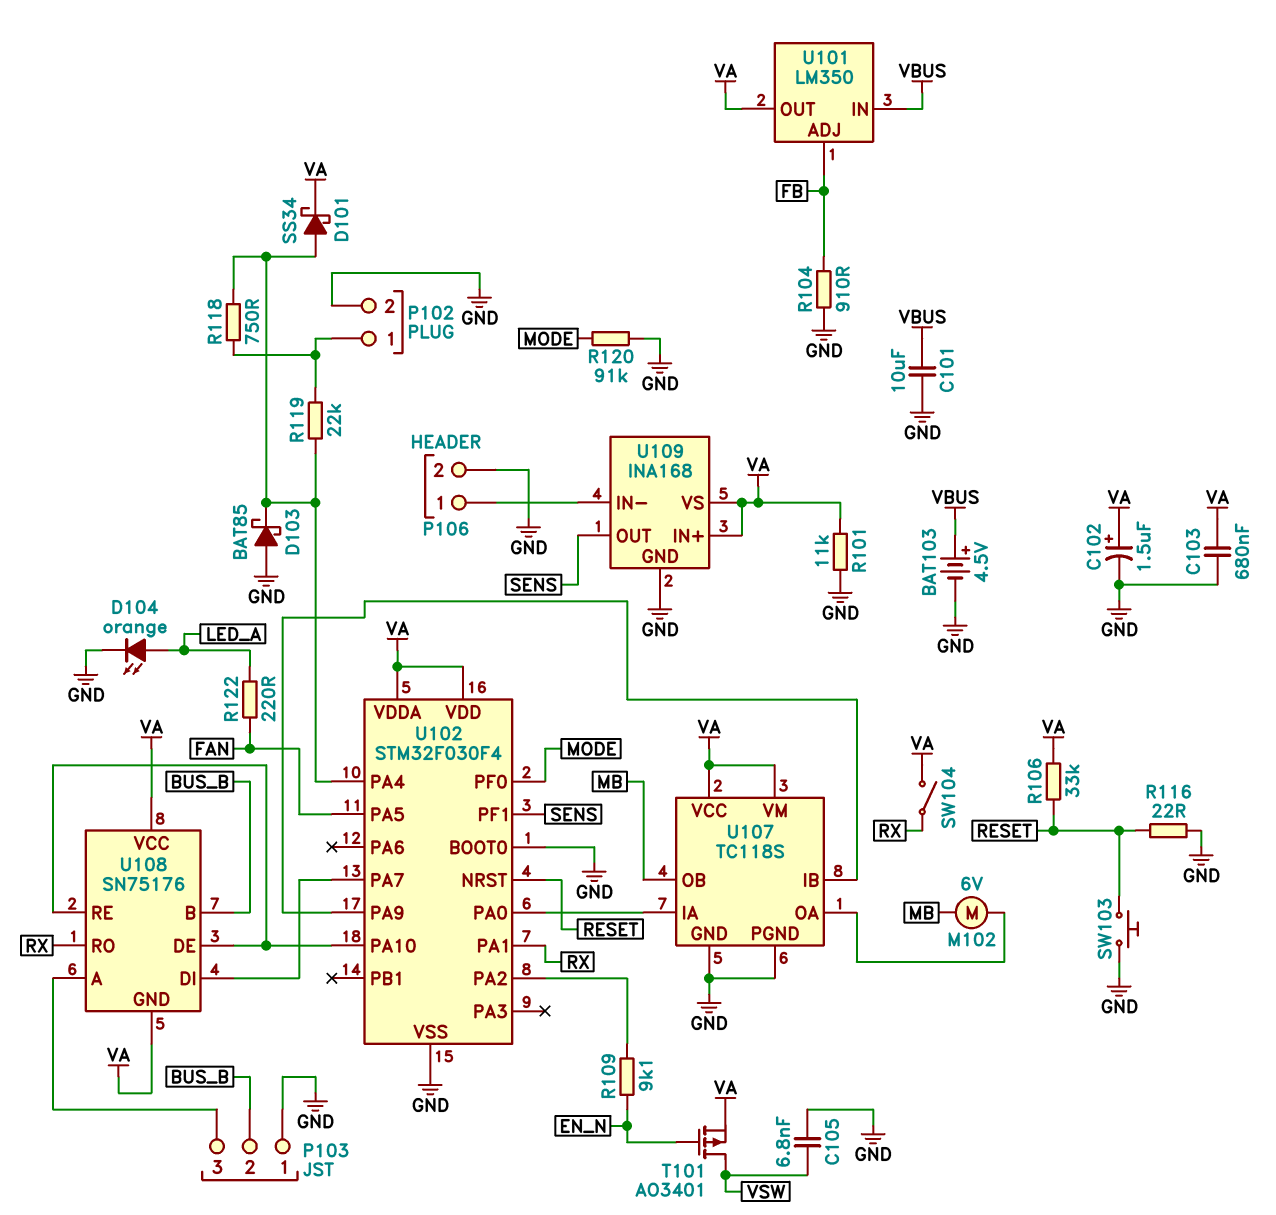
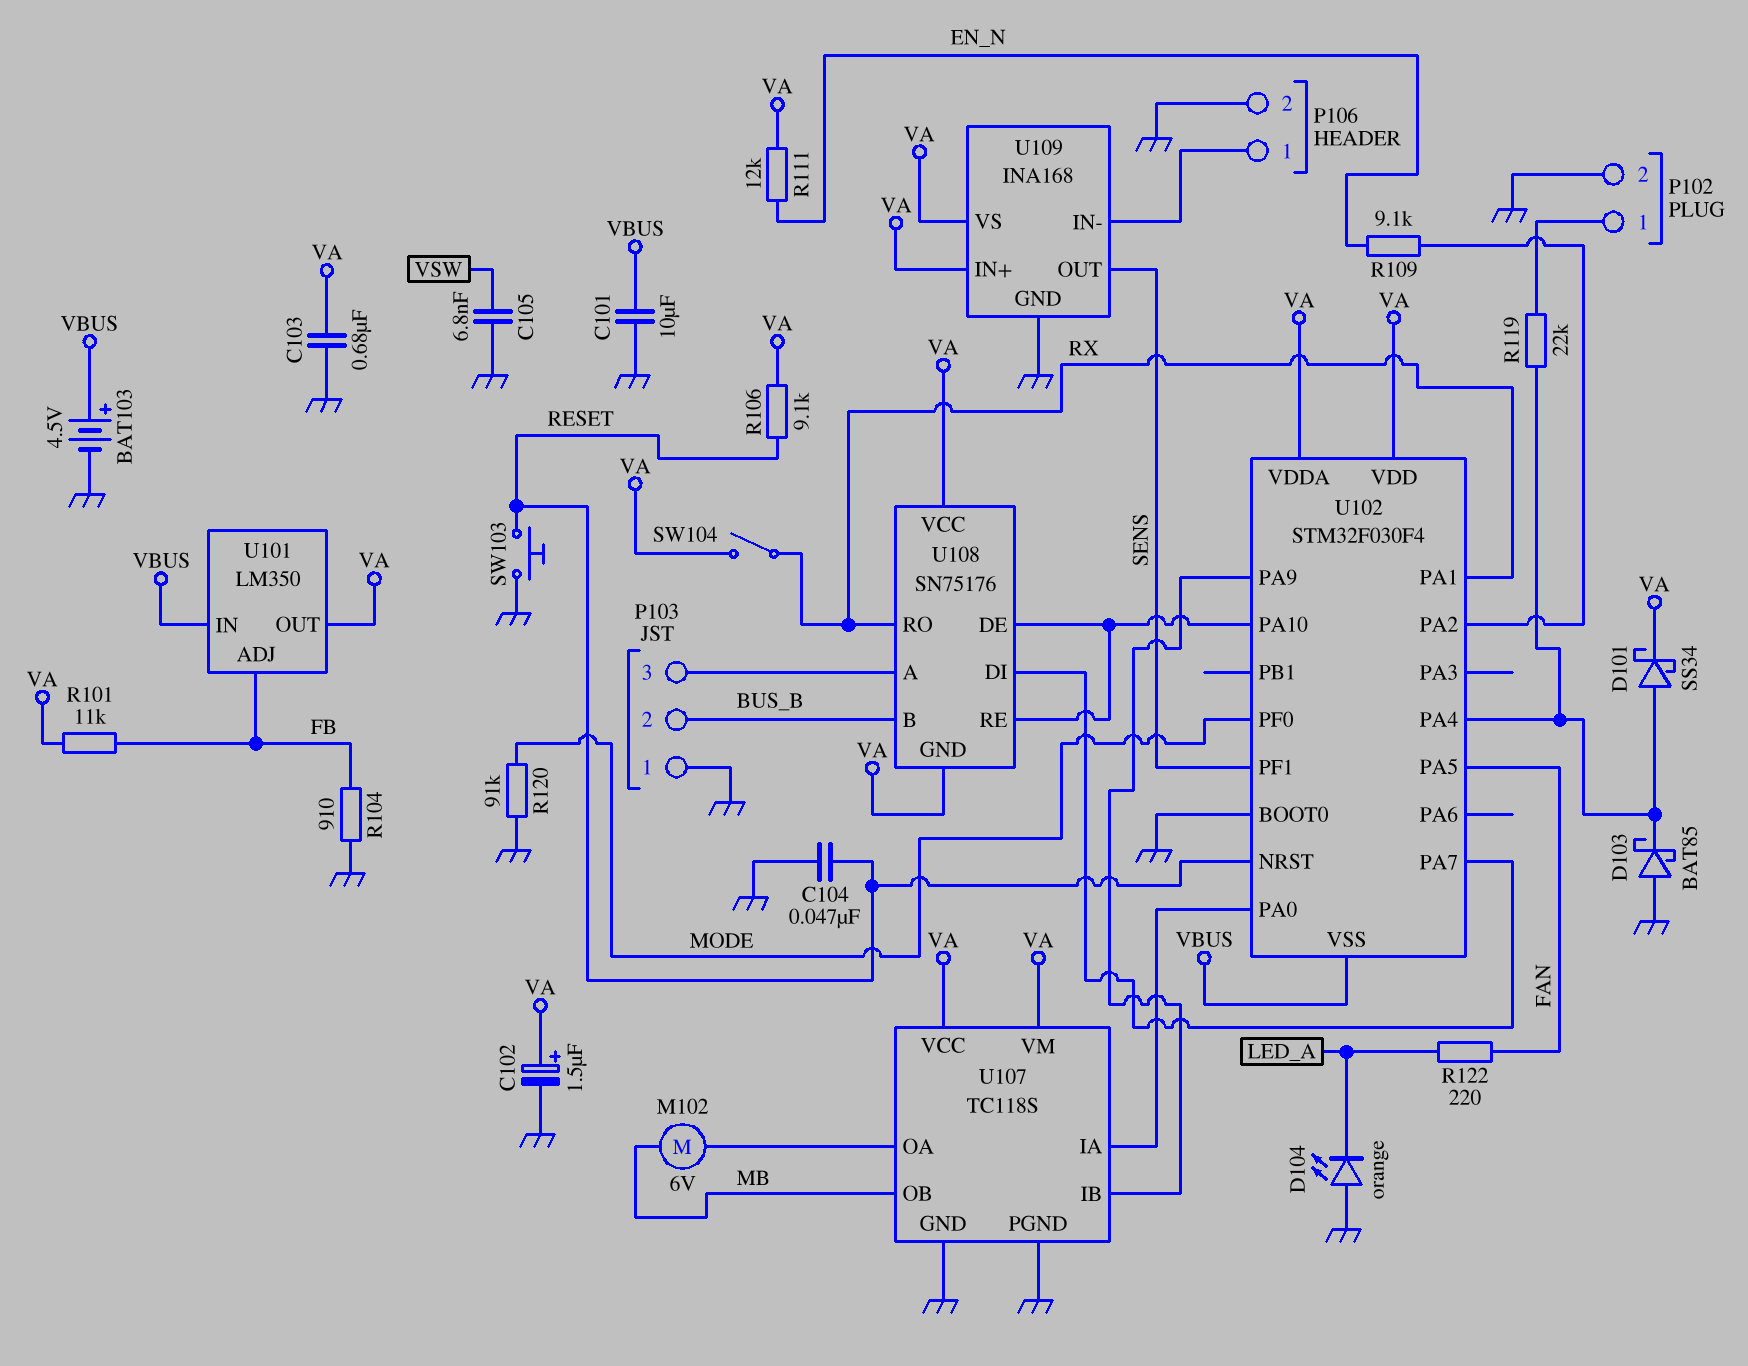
C104: none -> 47nF (GND, RESET)
D104: LED orange (A LED_A, K GND) -> LED orange (A GND, K LED_A)
R101: 11k (GND, VA) -> 11k (FB, VA)
R106: 33k (RESET, VA) -> 9.1k (RESET, VA)
R111: none -> 12k (EN_N, VA)
R116: 22 (GND, RESET) -> none
R118: 750 (P102/1, U102/PA4) -> none
T101: PMOS AO3401 (G EN_N, D VSW, S VA) -> none
U102 pin VSS: GND -> VBUS

